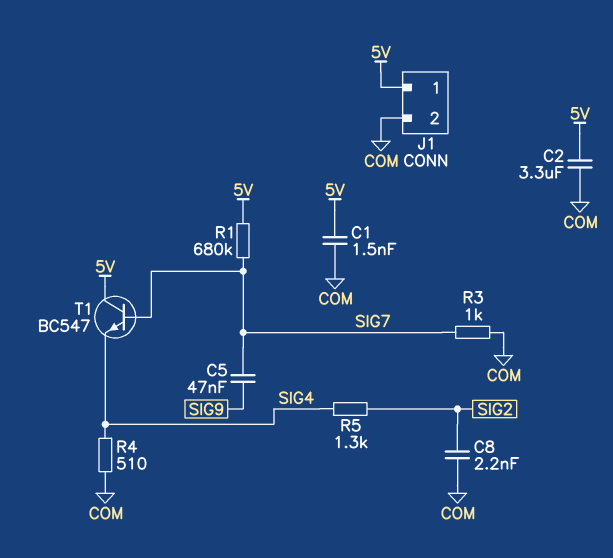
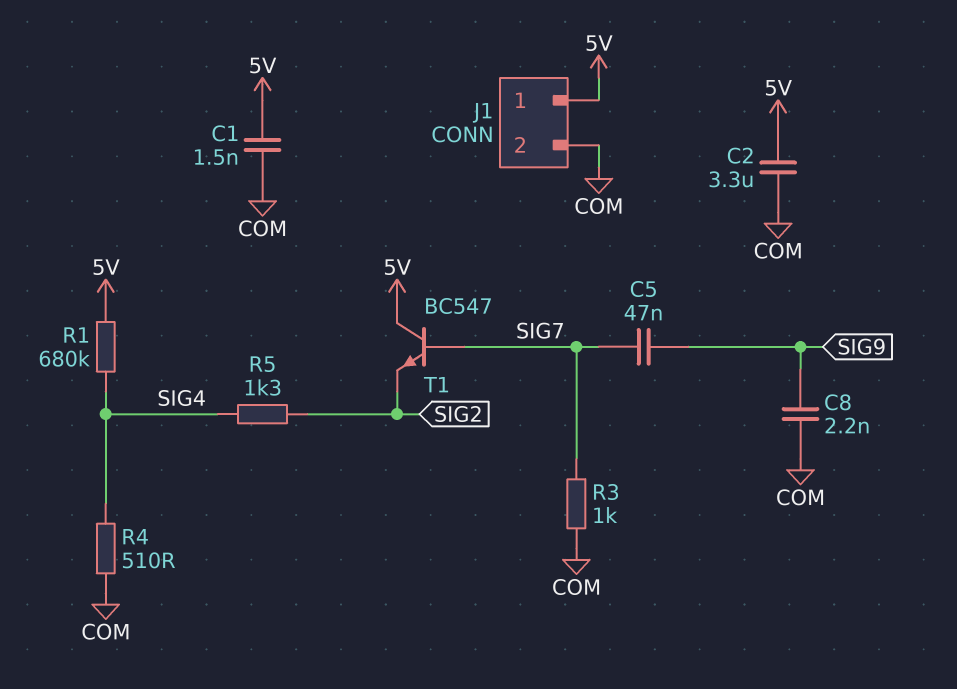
C8: 2.2nF (COM, SIG2) -> 2.2nF (COM, SIG9)
R1: 680k (5V, SIG7) -> 680k (5V, SIG4)
T1: NPN BC547 (B SIG7, C 5V, E SIG4) -> NPN BC547 (B SIG7, C 5V, E SIG2)

